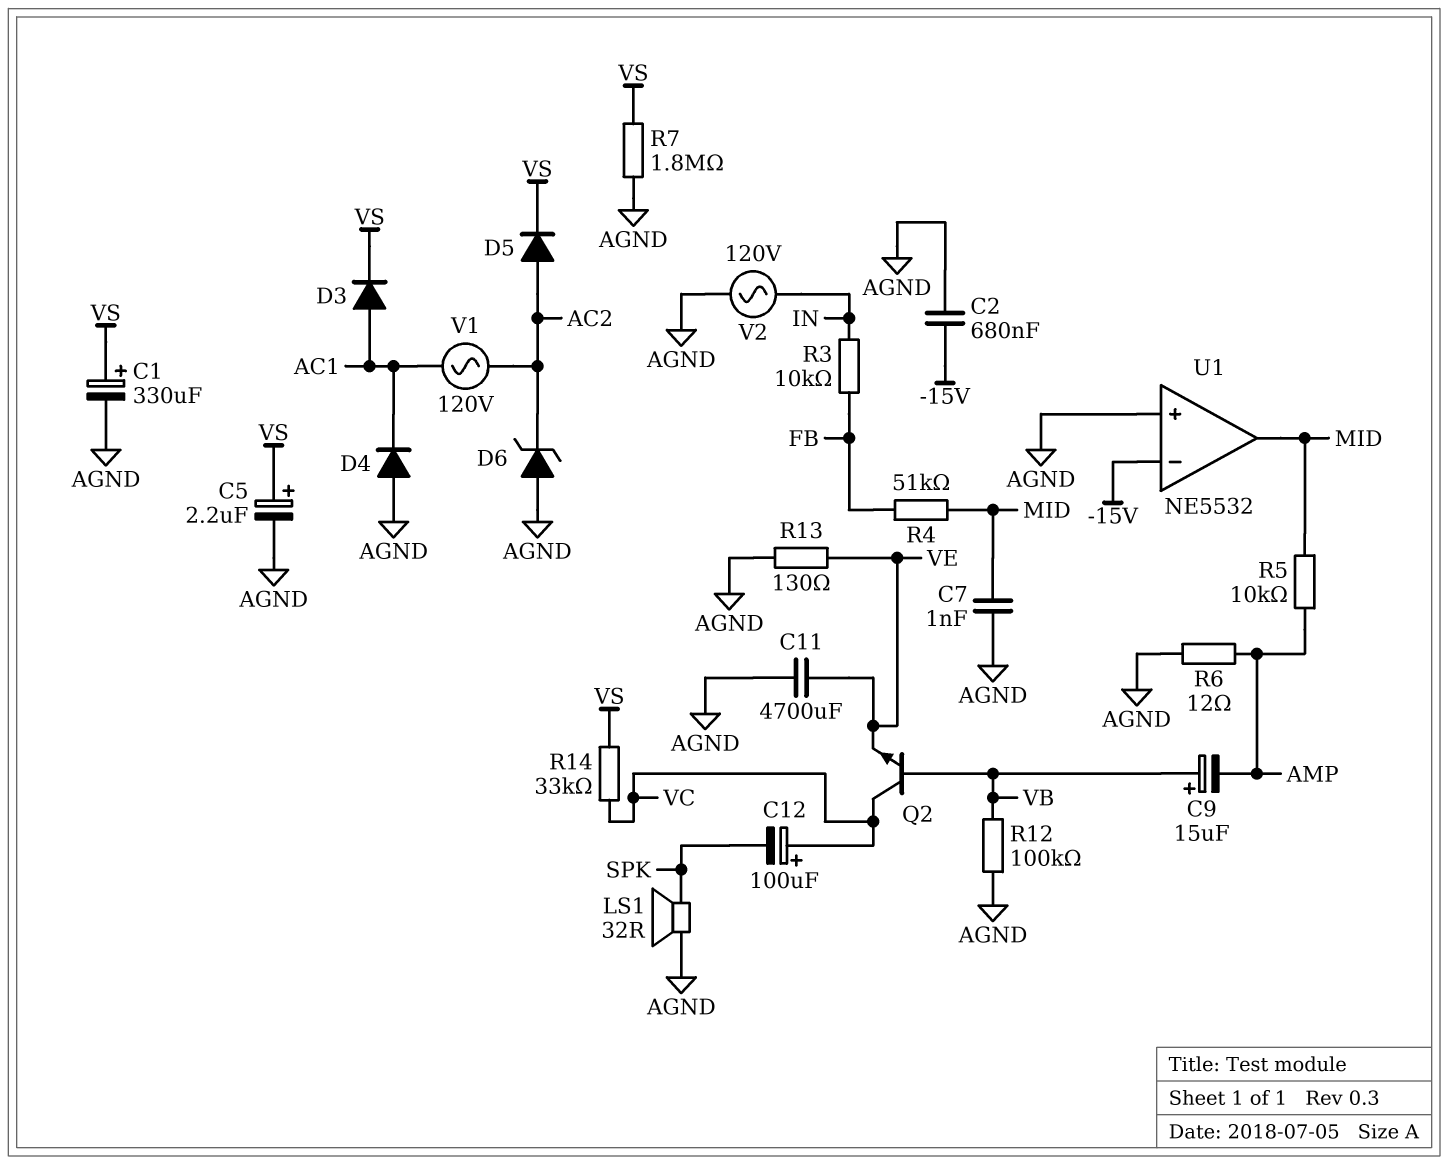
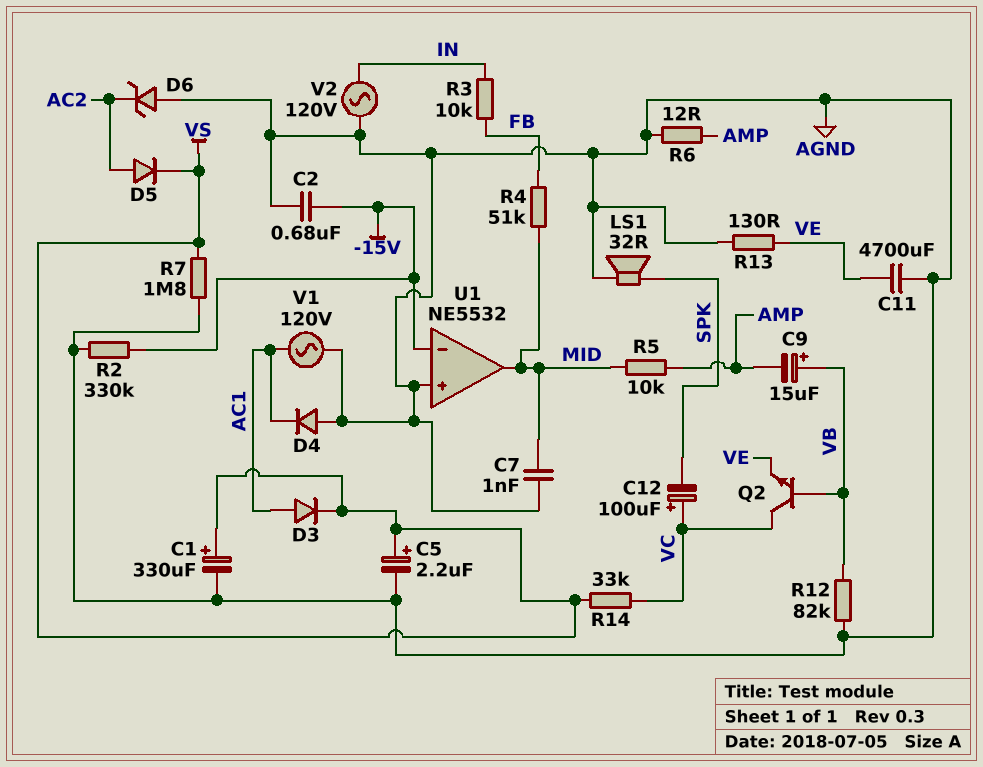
R2: none -> 330k (-15V, AGND)
R12: 100k (AGND, VB) -> 82k (AGND, VB)
V1: AC 120V (AC1, AC2) -> AC 120V (AC1, AGND)

